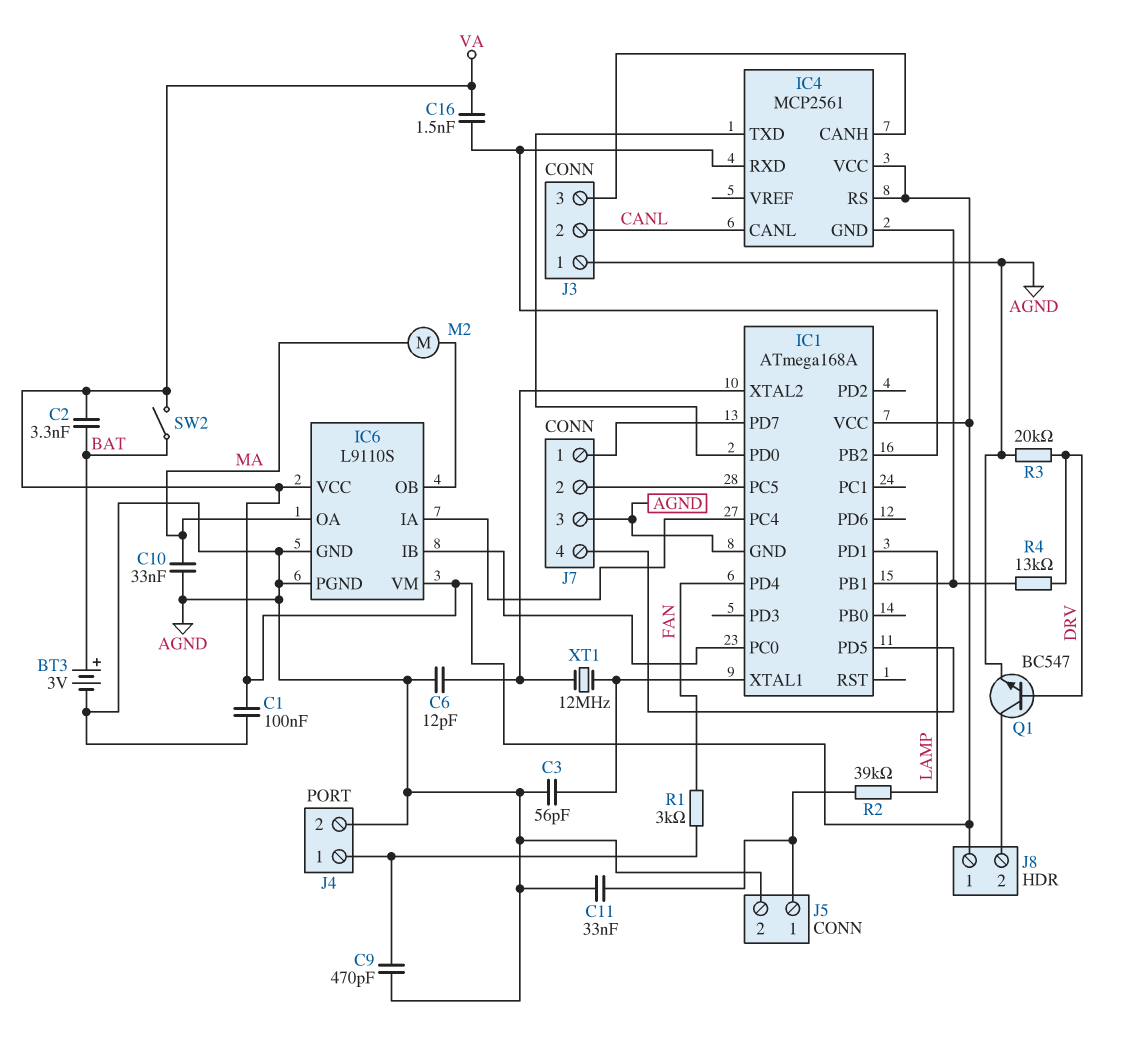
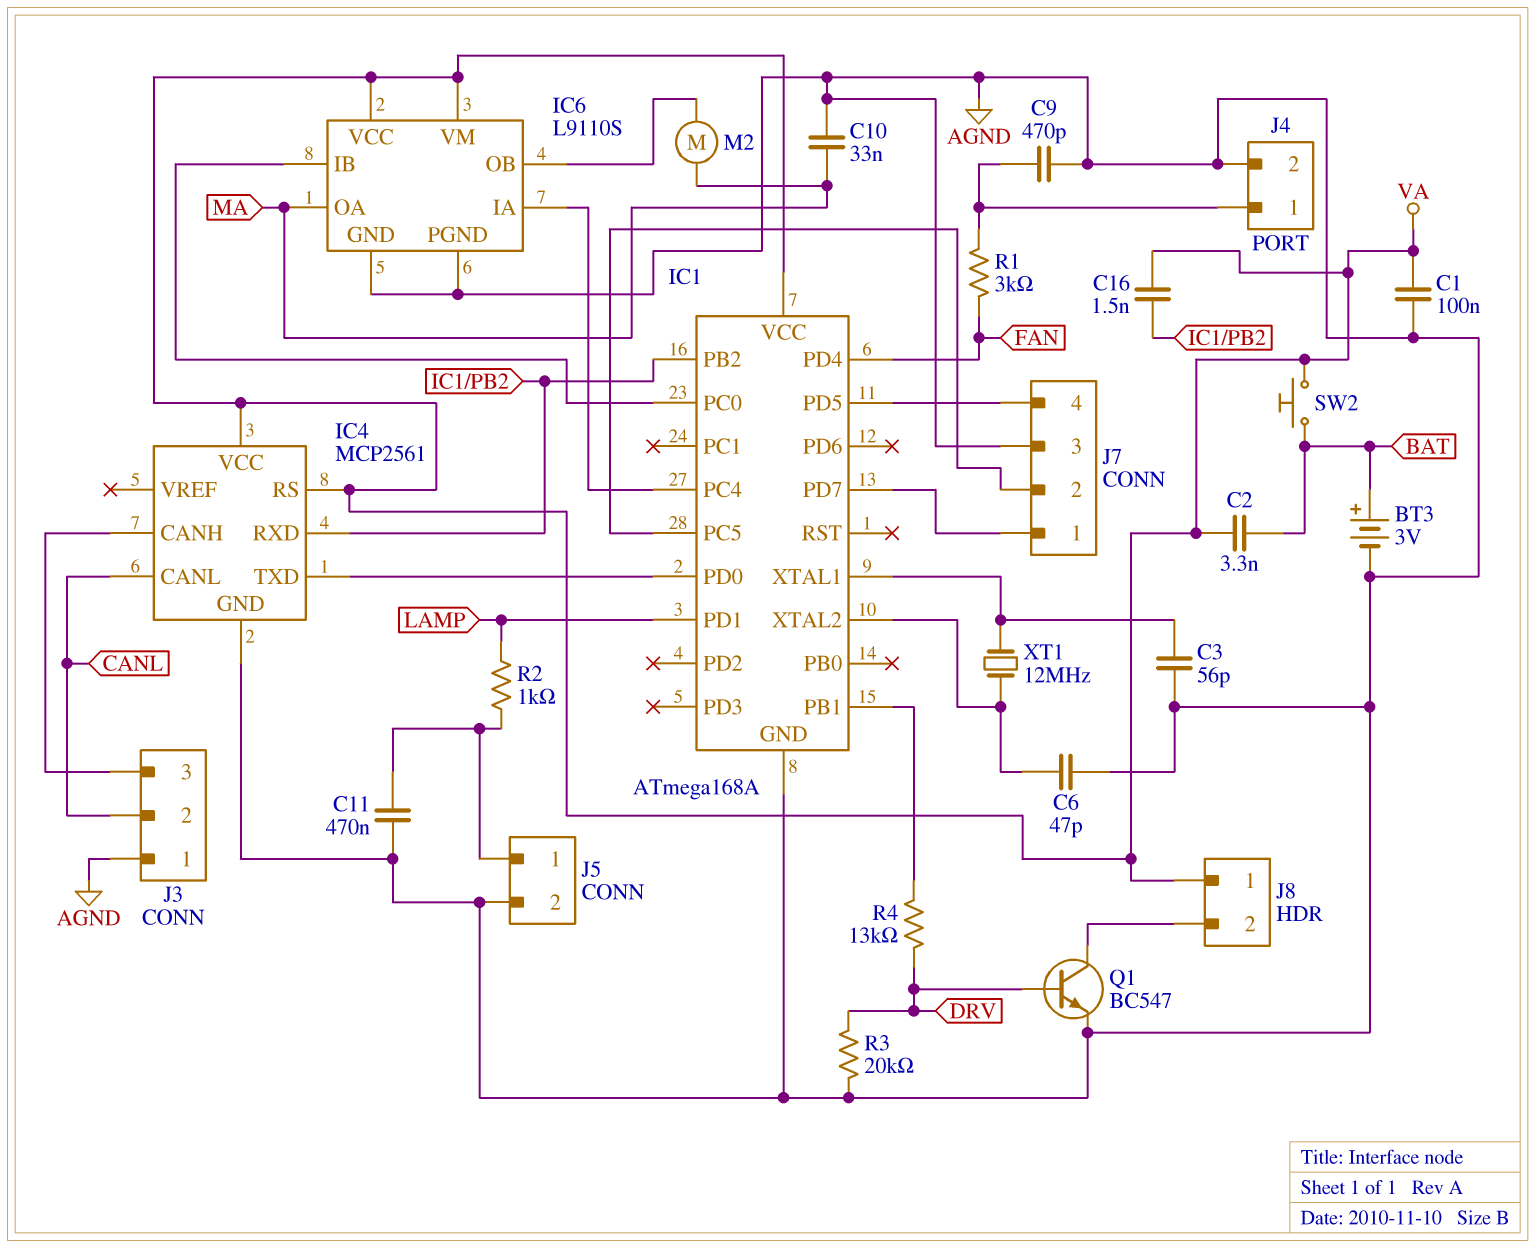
C6: 12pF (AGND, IC1/XTAL2) -> 47pF (AGND, IC1/XTAL2)
C11: 33nF (AGND, J5/1) -> 470nF (AGND, J5/1)
IC4 pin GND: IC1/PB1 -> AGND
R2: 39k (J5/1, LAMP) -> 1k (J5/1, LAMP)
SW2: switch (BAT, VA) -> button (BAT, VA)

